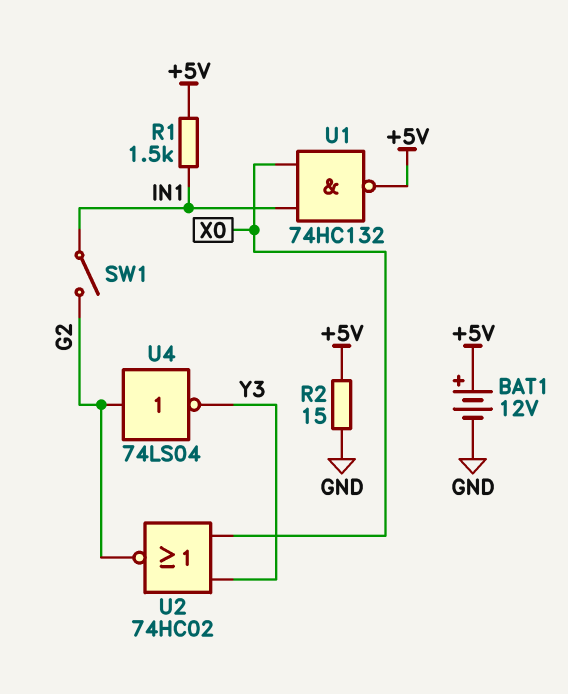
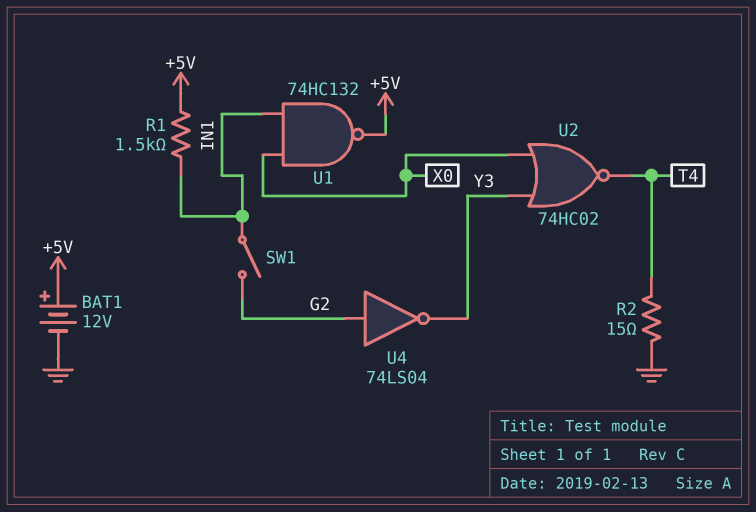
R2: 15 (+5V, GND) -> 15 (GND, T4)
U2: NOR 74HC02 (in X0, in Y3, out G2) -> NOR 74HC02 (in X0, in Y3, out T4)

